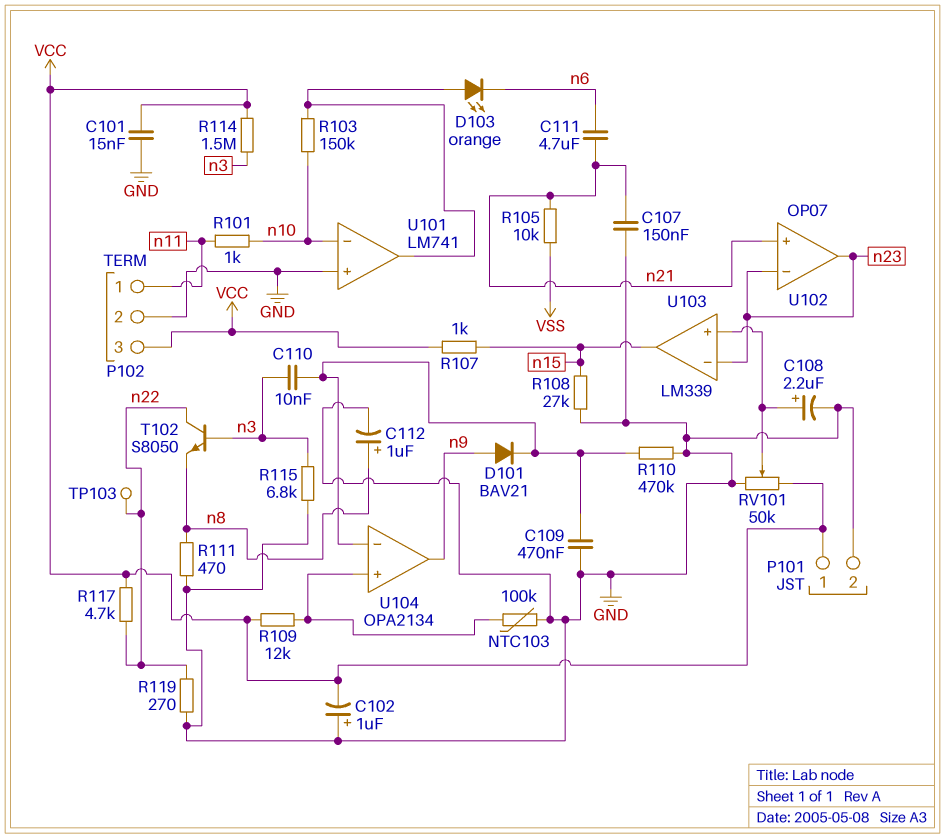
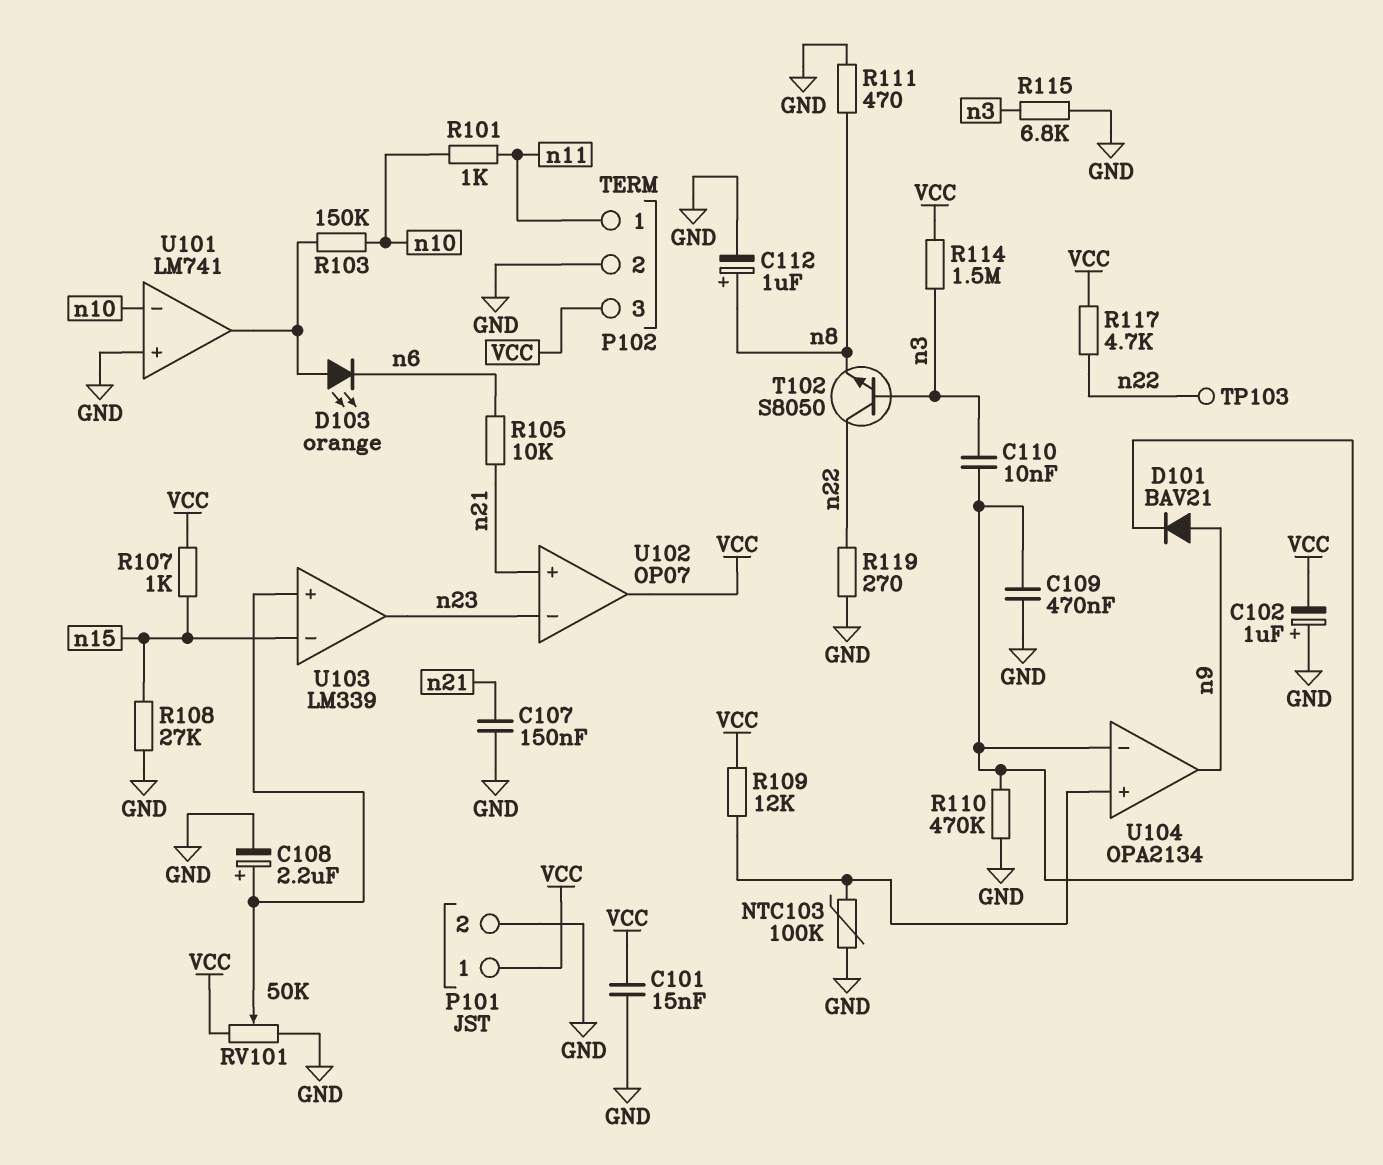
C111: 4.7uF (n6, n21) -> none
R105: 10k (VSS, n21) -> 10k (n6, n21)
U102 pin out: n23 -> VCC
U103 pin in-: n23 -> n15
U103 pin out: n15 -> n23

